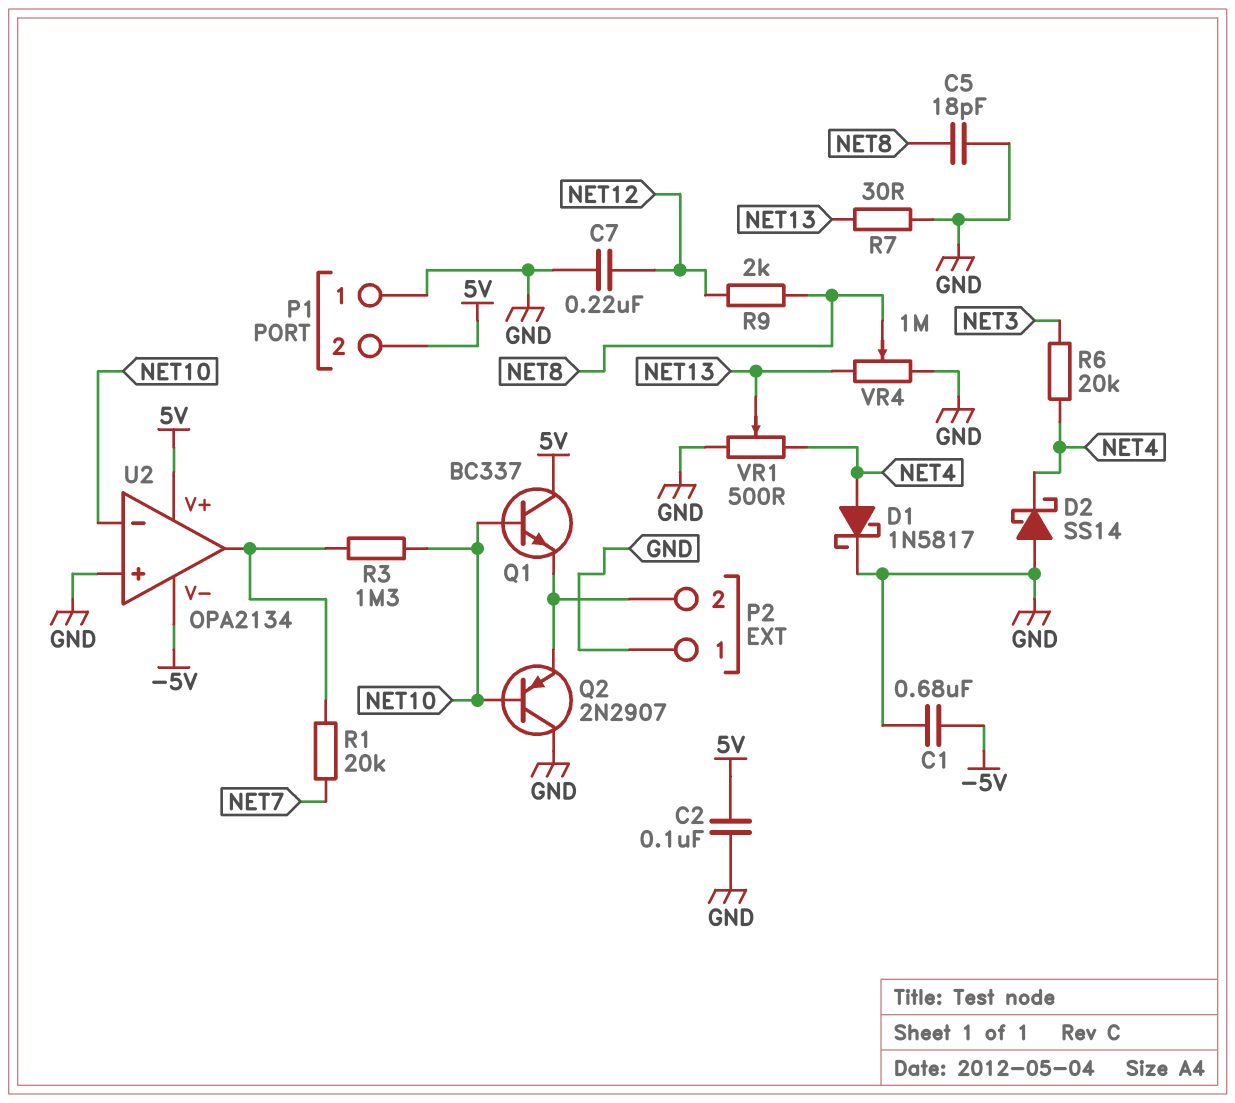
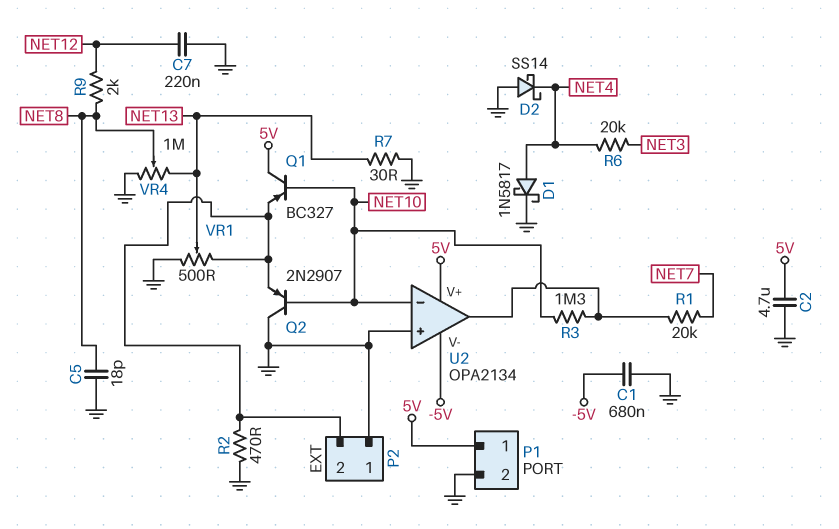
C2: 100nF (5V, GND) -> 4.7uF (5V, GND)
P1 pin 1: GND -> 5V
P1 pin 2: 5V -> GND
Q1: NPN BC337 (B NET10, C 5V, E P2/2) -> PNP BC327 (B NET10, C 5V, E P2/2)
R2: none -> 470 (GND, P2/2)
VR1: 500 (GND, NET4, wiper NET13) -> 500 (GND, P2/2, wiper NET13)

